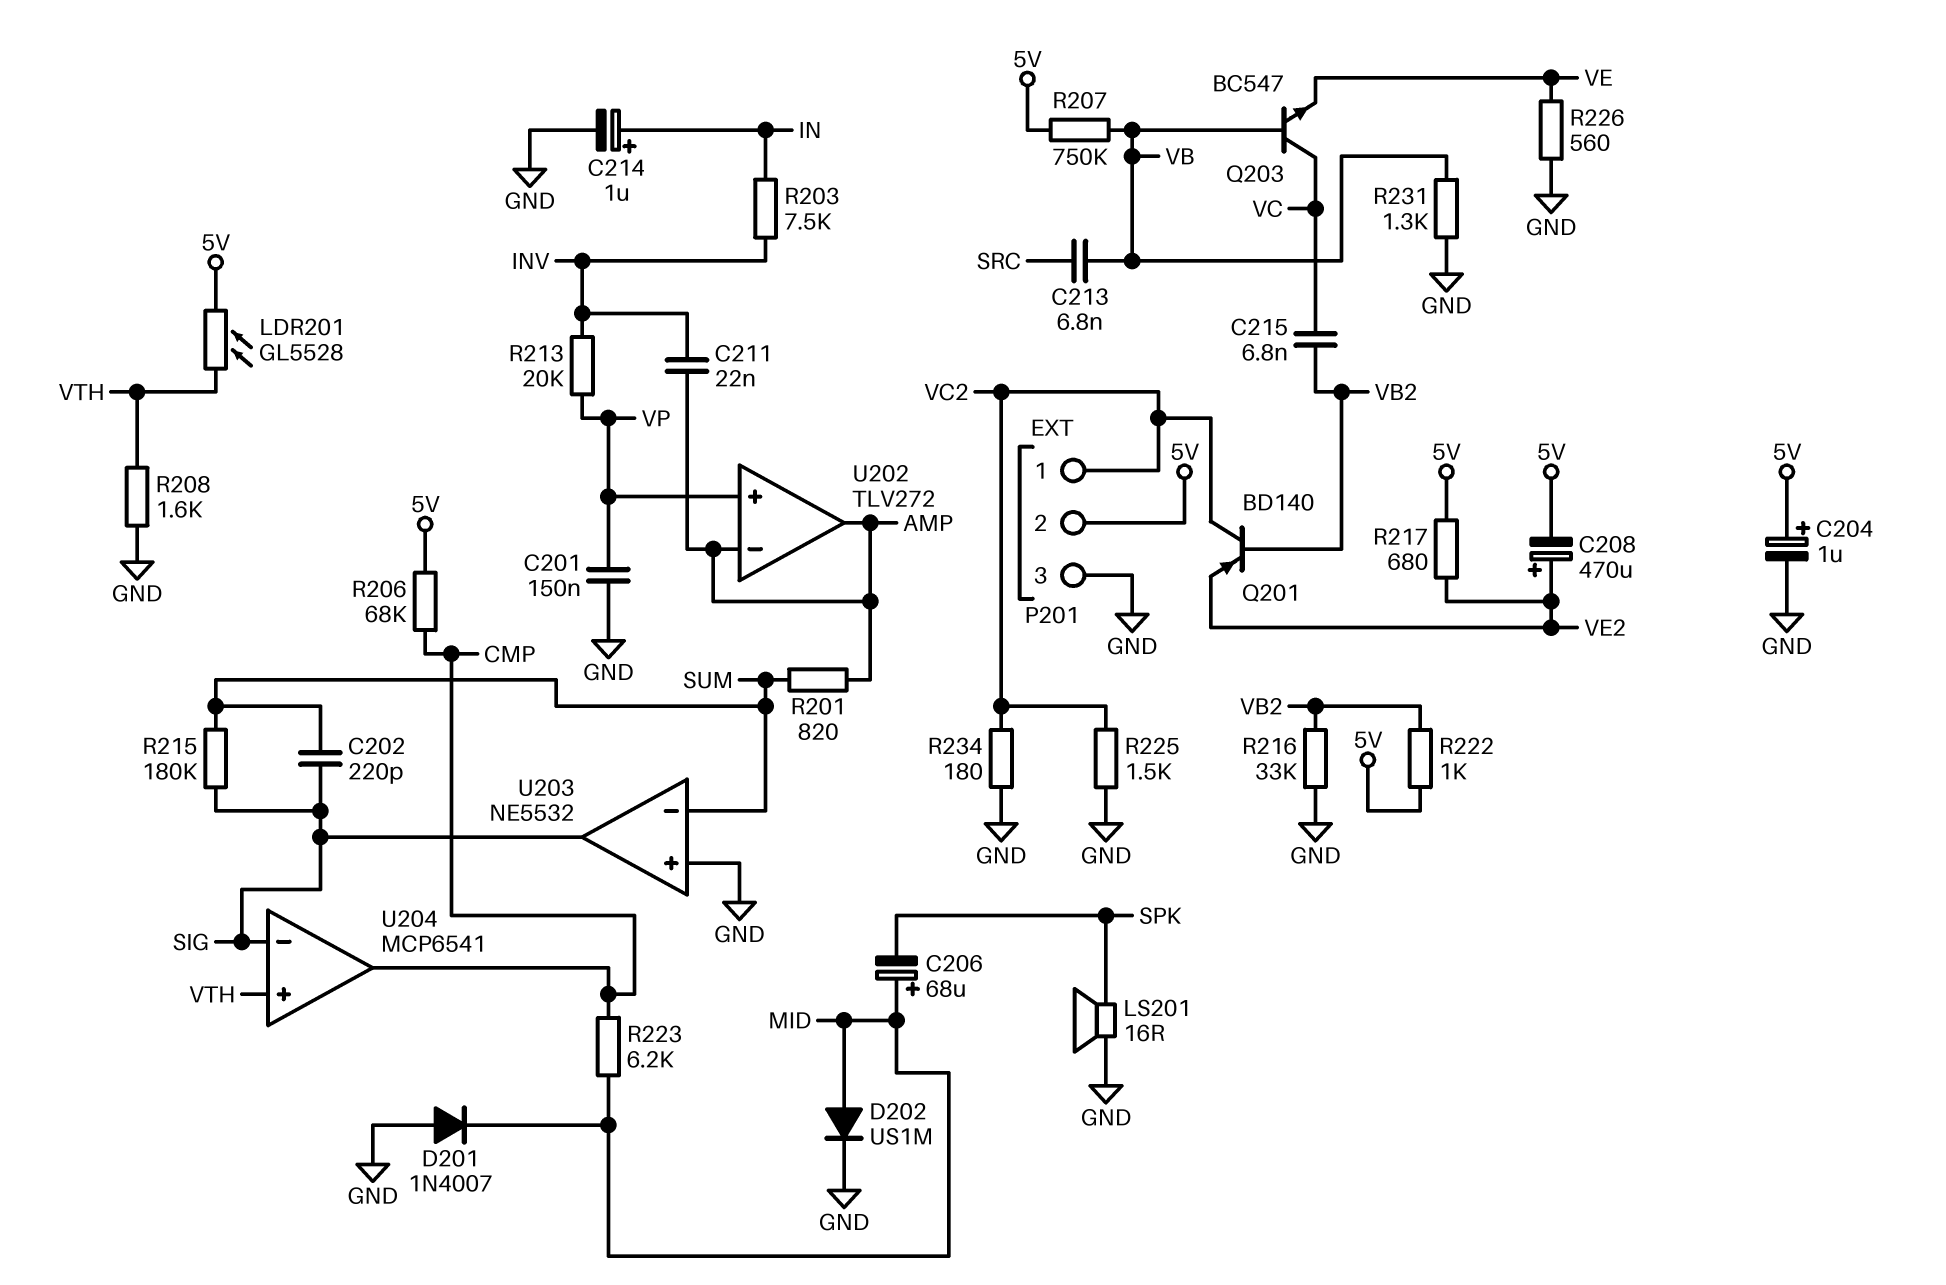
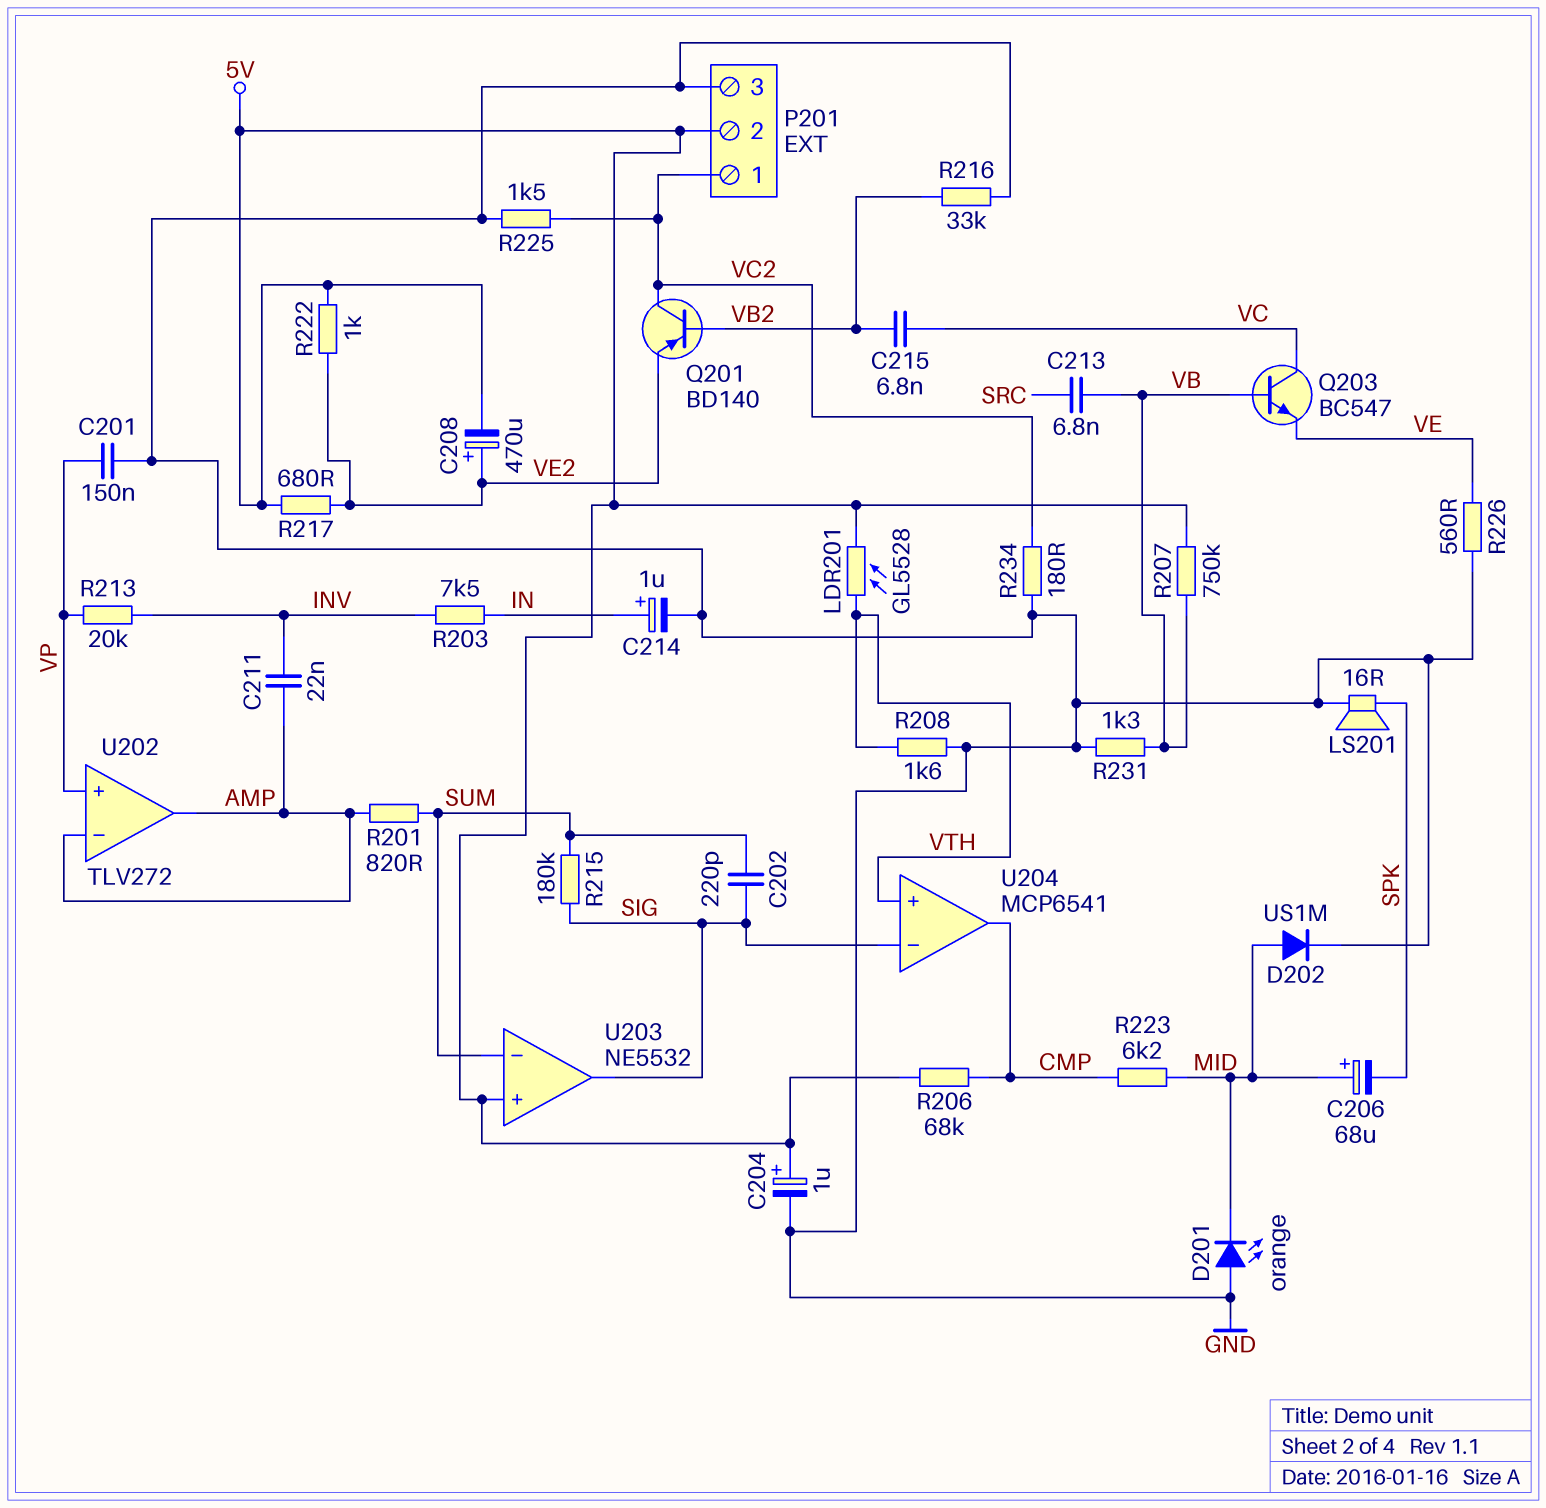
D201: diode 1N4007 (A GND, K MID) -> LED orange (A GND, K MID)
R222: 1k (5V, VB2) -> 1k (5V, VE2)
U203 pin in+: GND -> 5V

